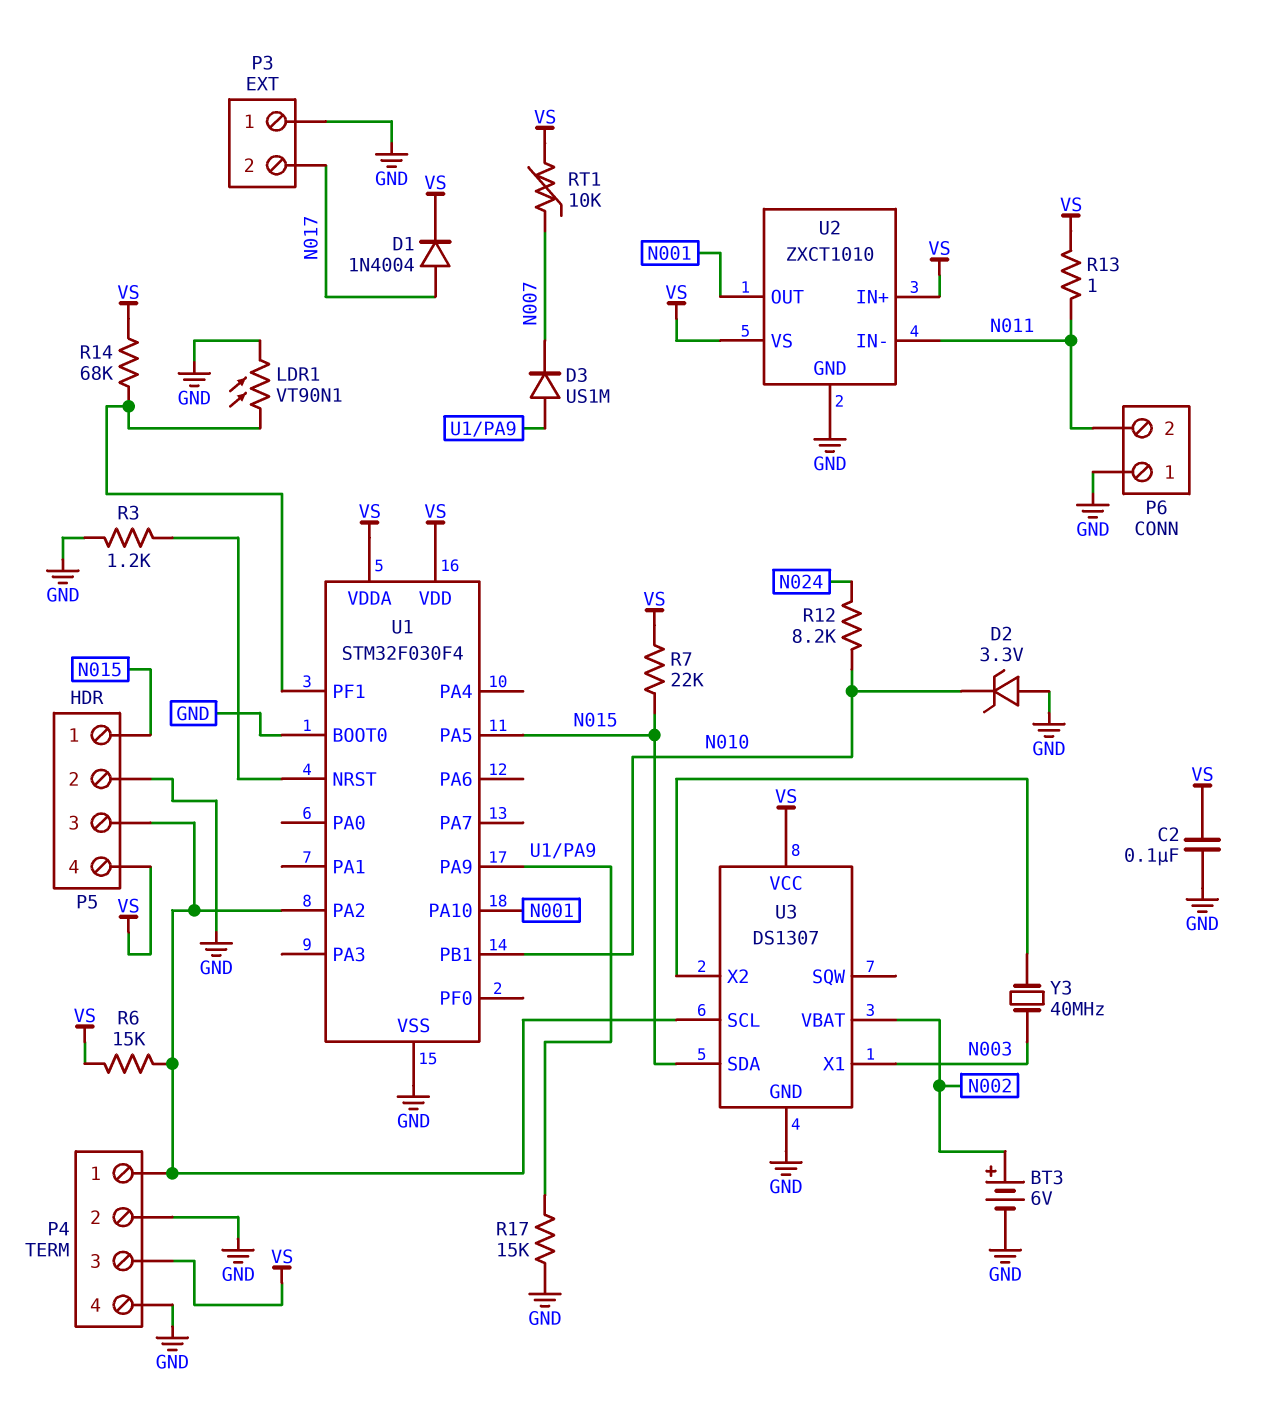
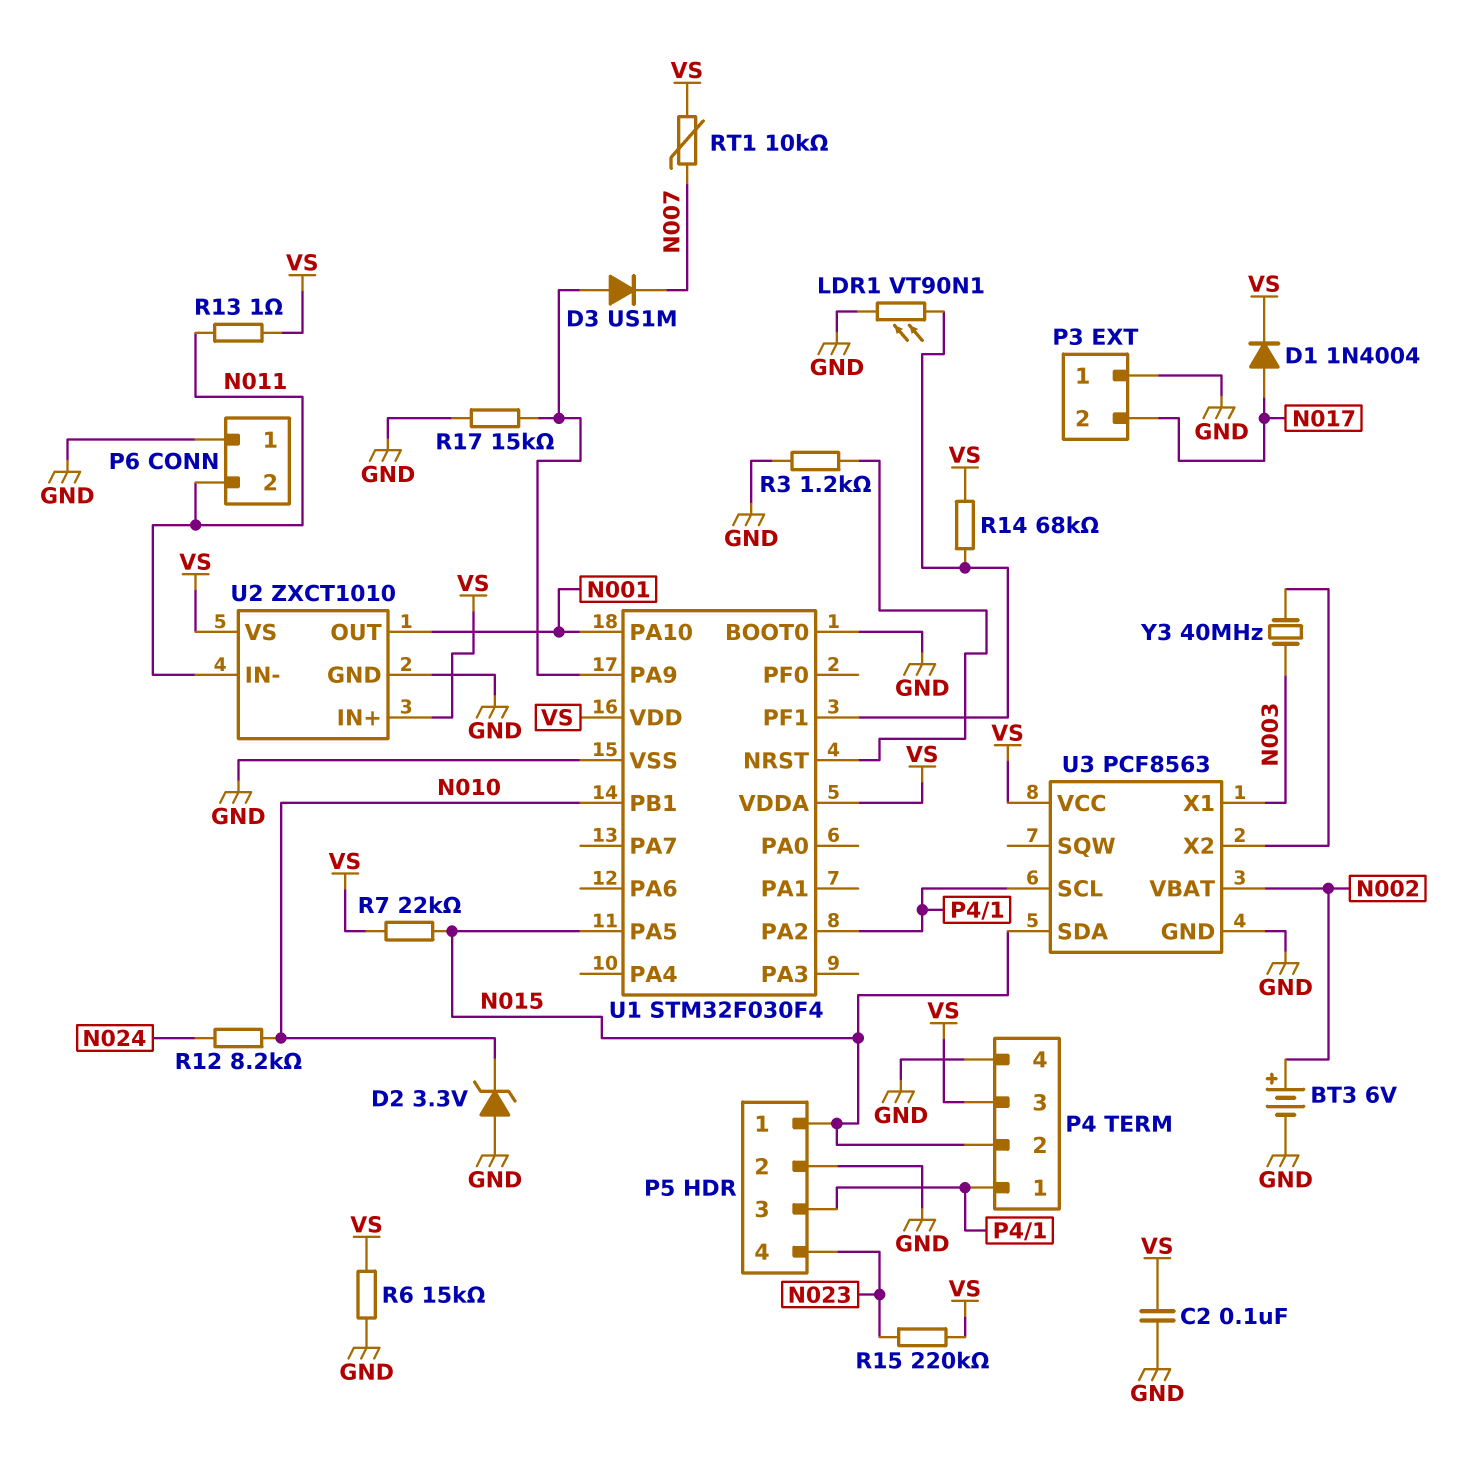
P4 pin 2: GND -> N015
P5 pin 4: VS -> N023
R6: 15k (P4/1, VS) -> 15k (GND, VS)
R15: none -> 220k (N023, VS)
U3: DS1307 -> PCF8563

